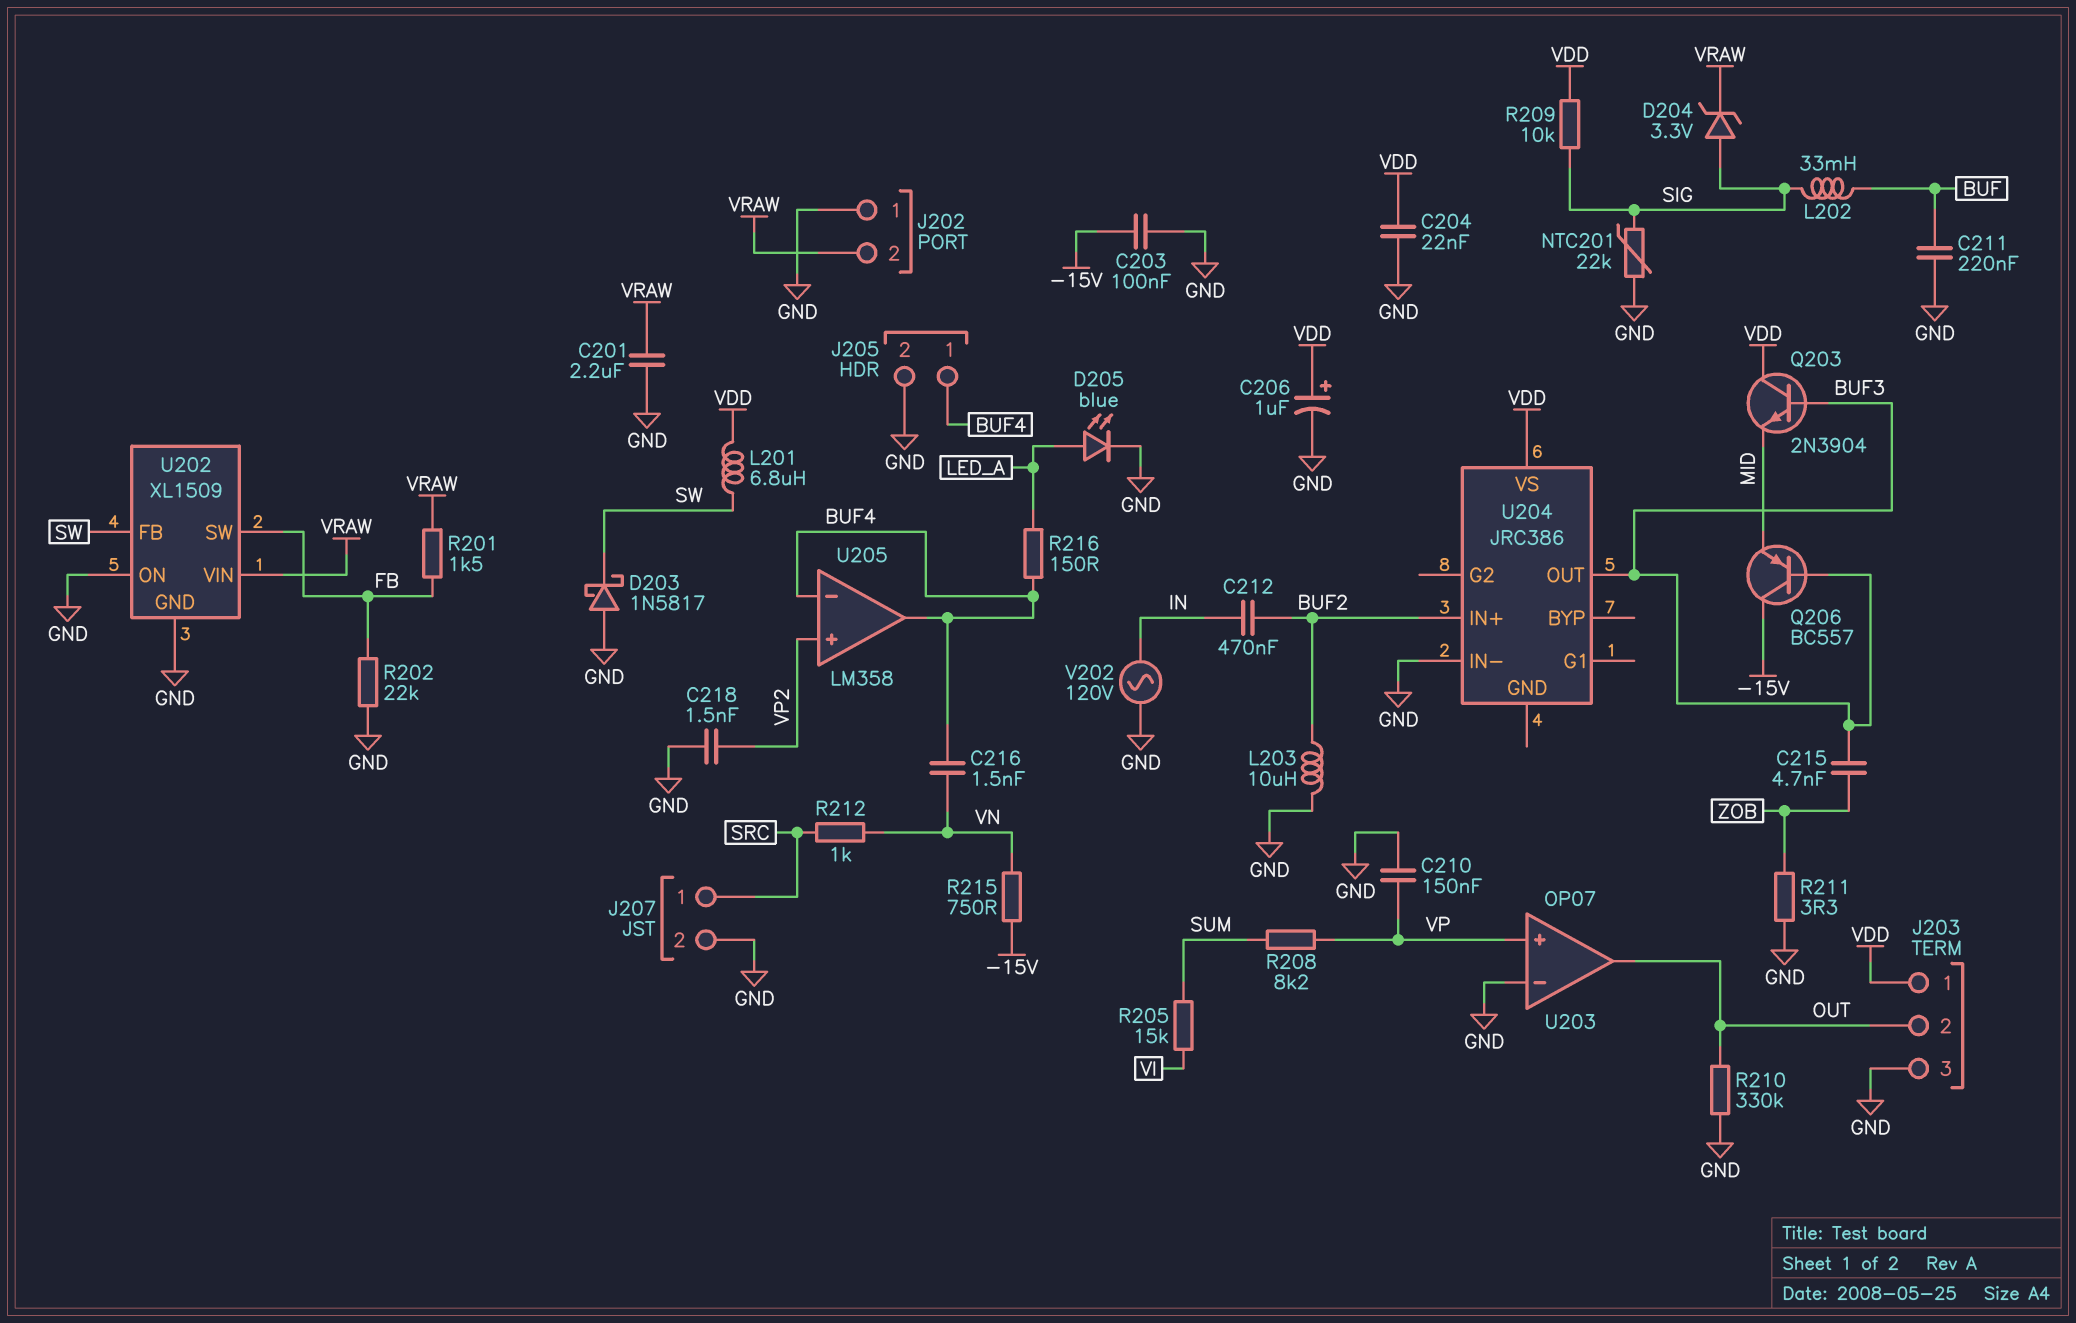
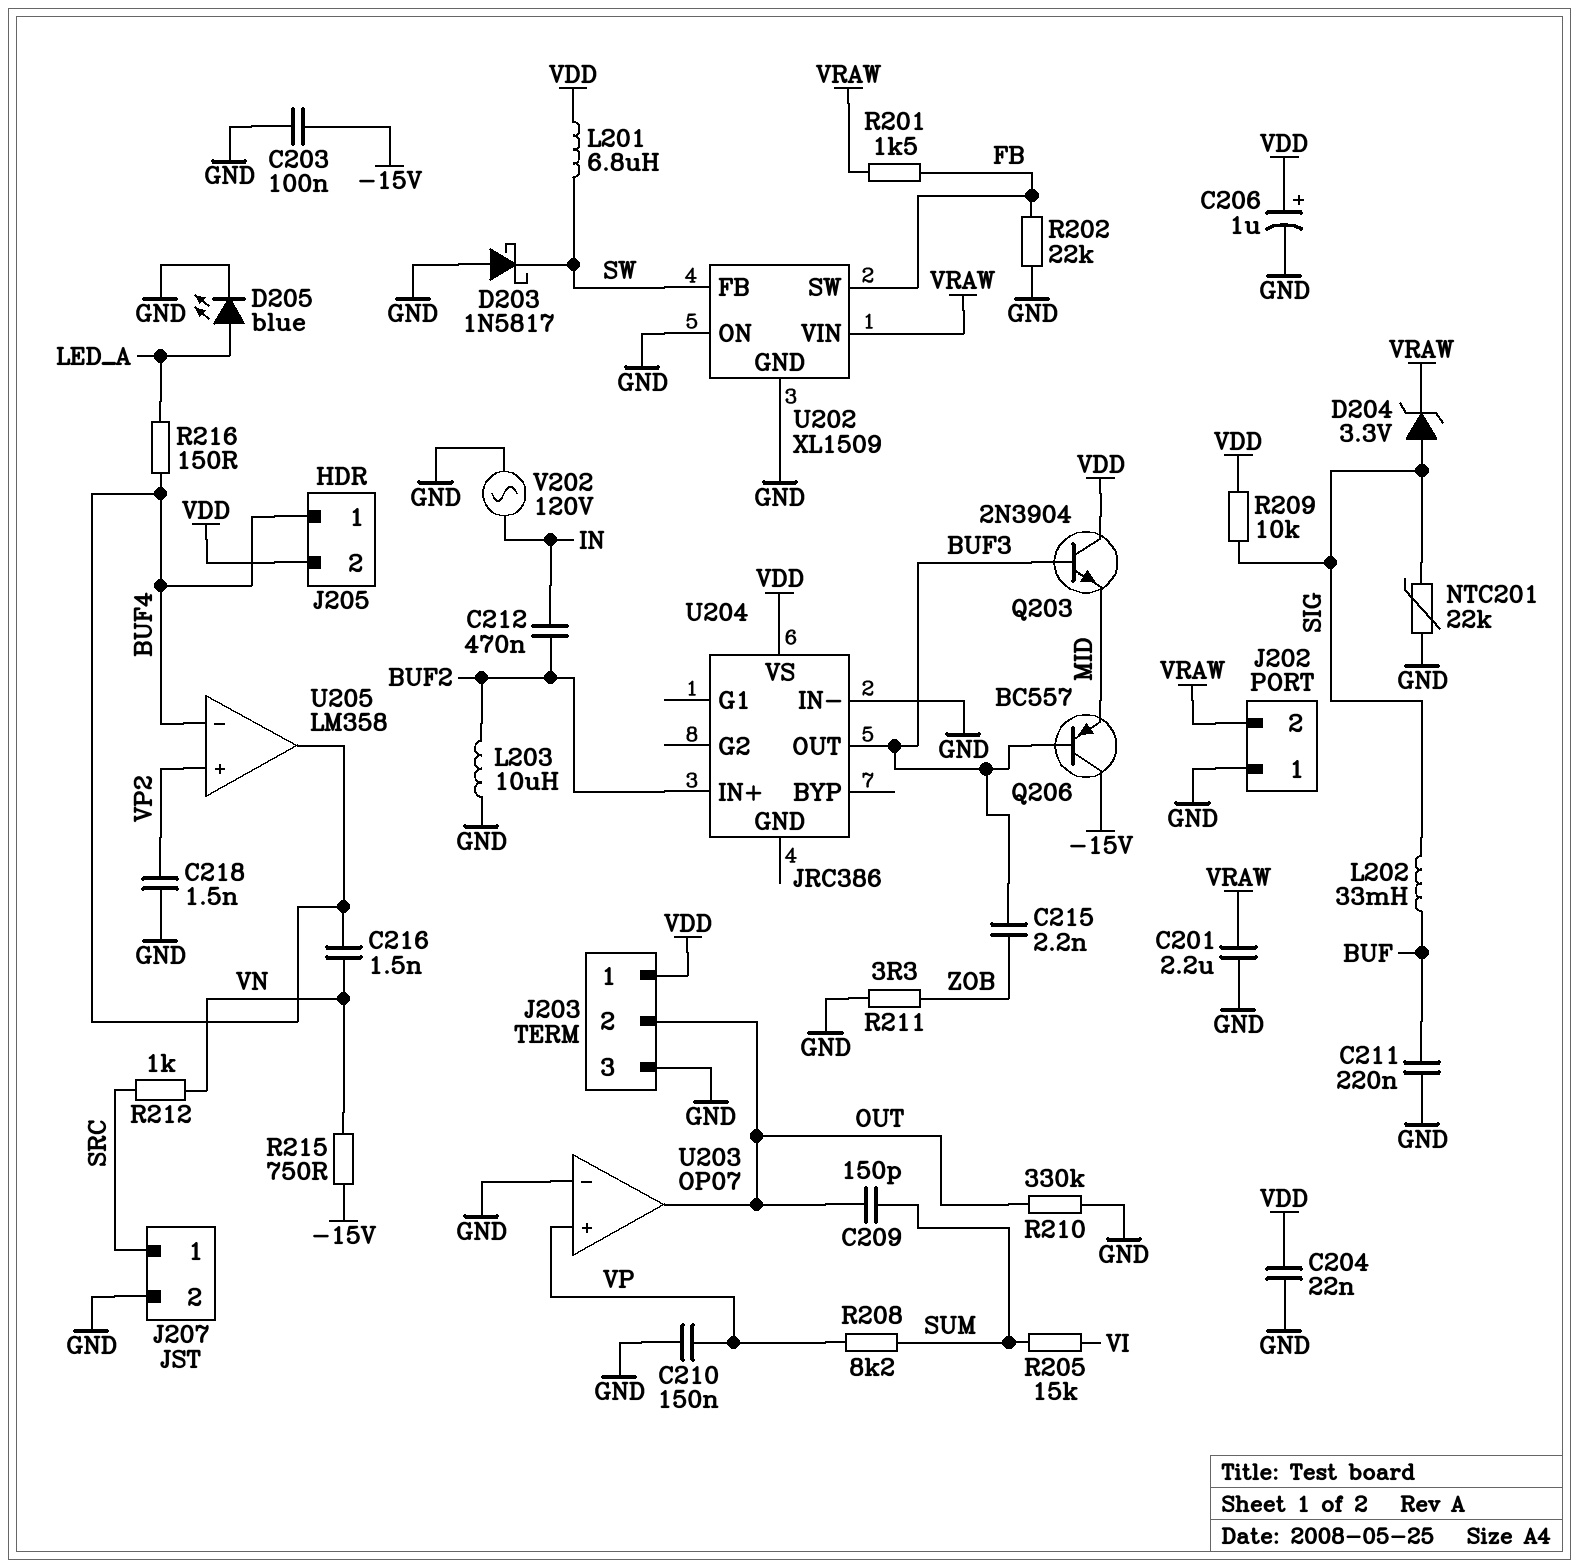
C209: none -> 150pF (OUT, SUM)
C215: 4.7nF (BUF3, ZOB) -> 2.2nF (BUF3, ZOB)
J205 pin 2: GND -> VDD

